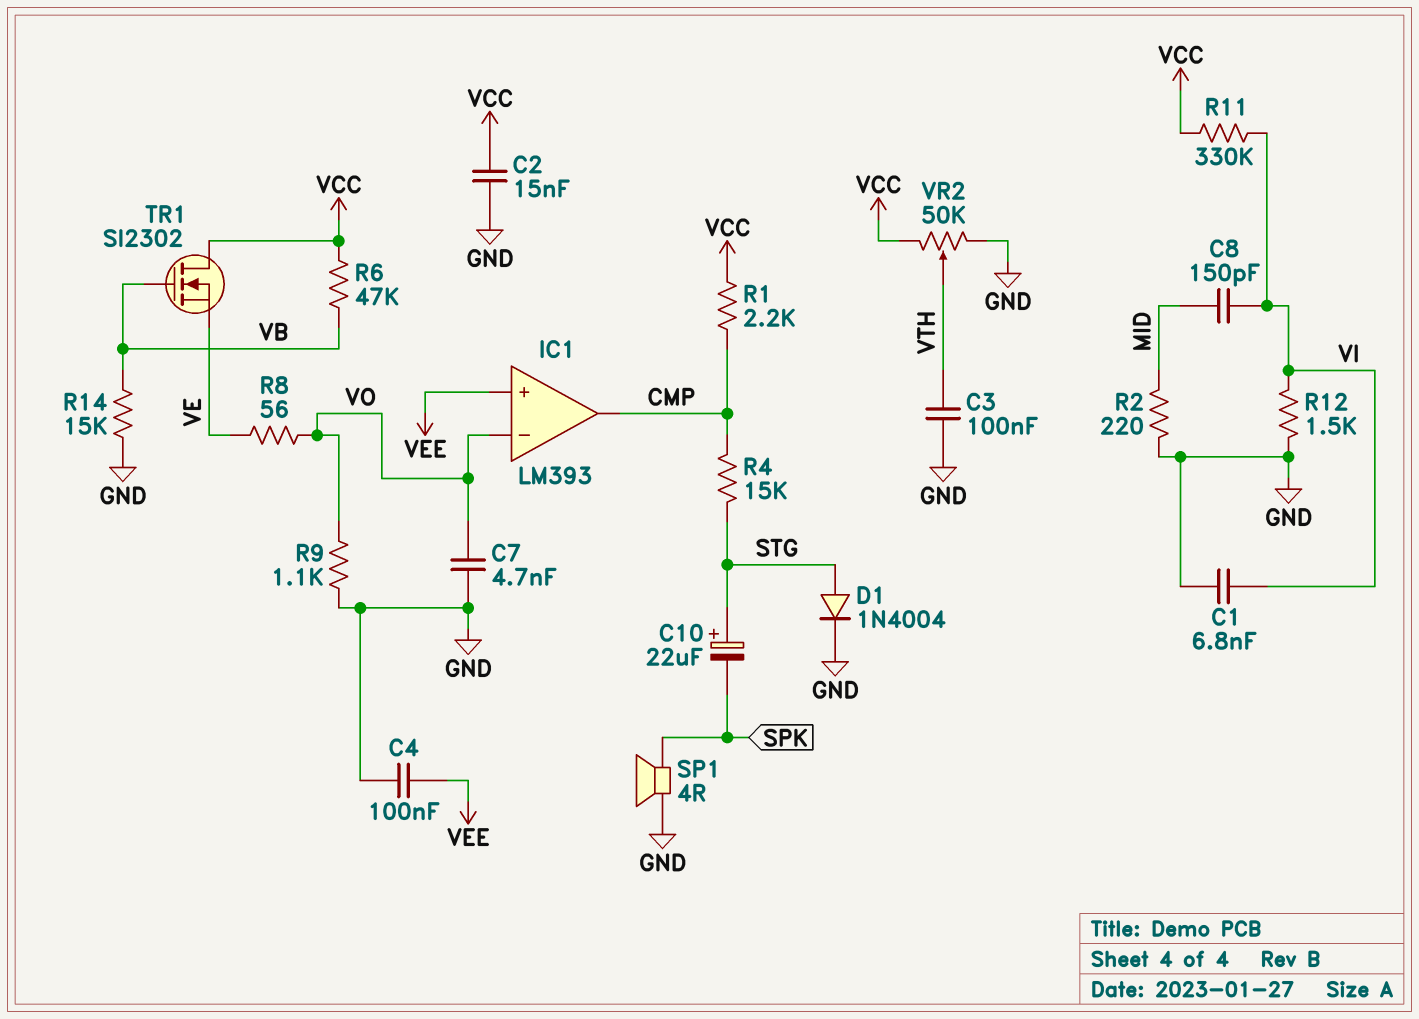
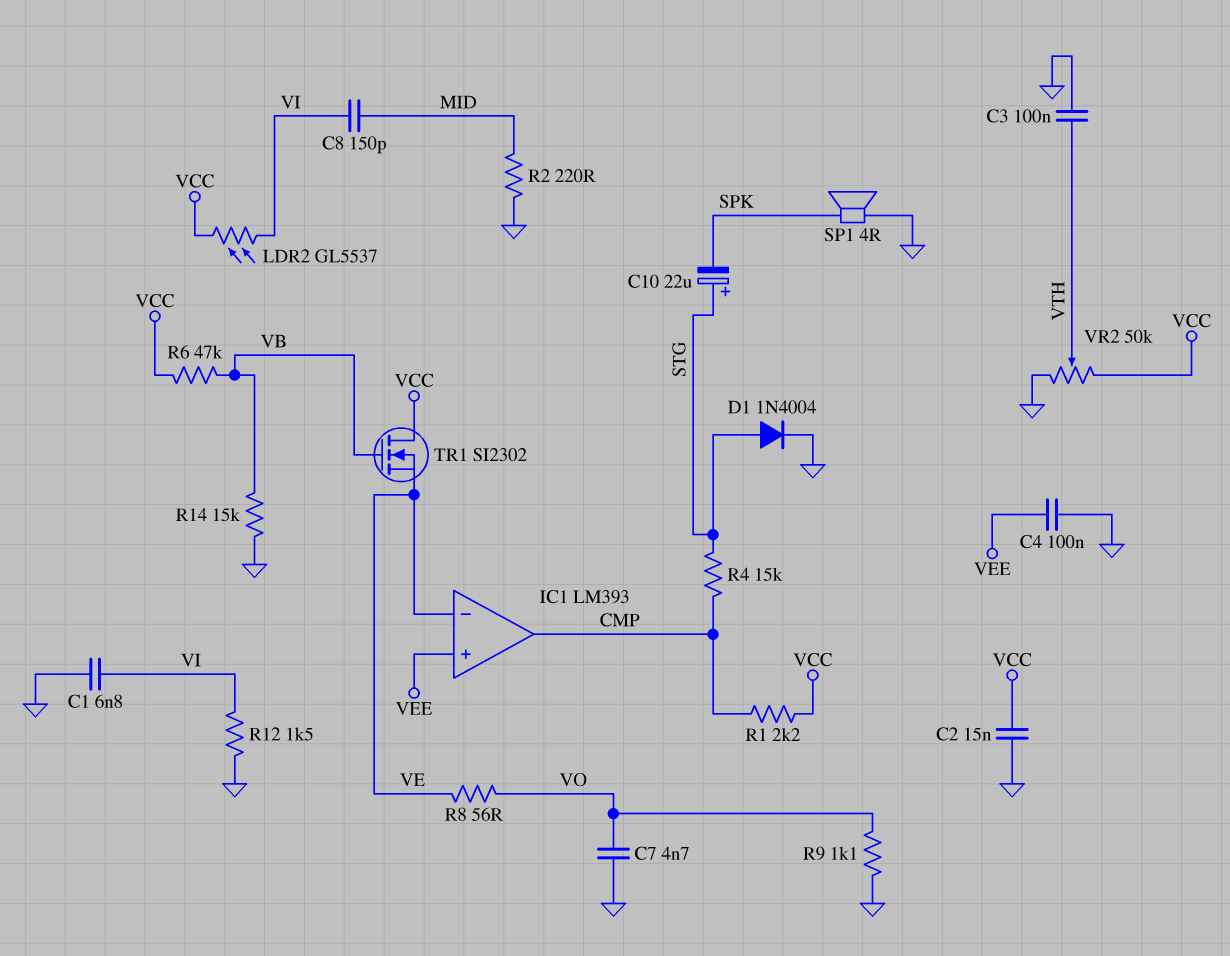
IC1 pin in-: VO -> VE
LDR2: none -> GL5537 (VCC, VI)
R11: 330k (VCC, VI) -> none

